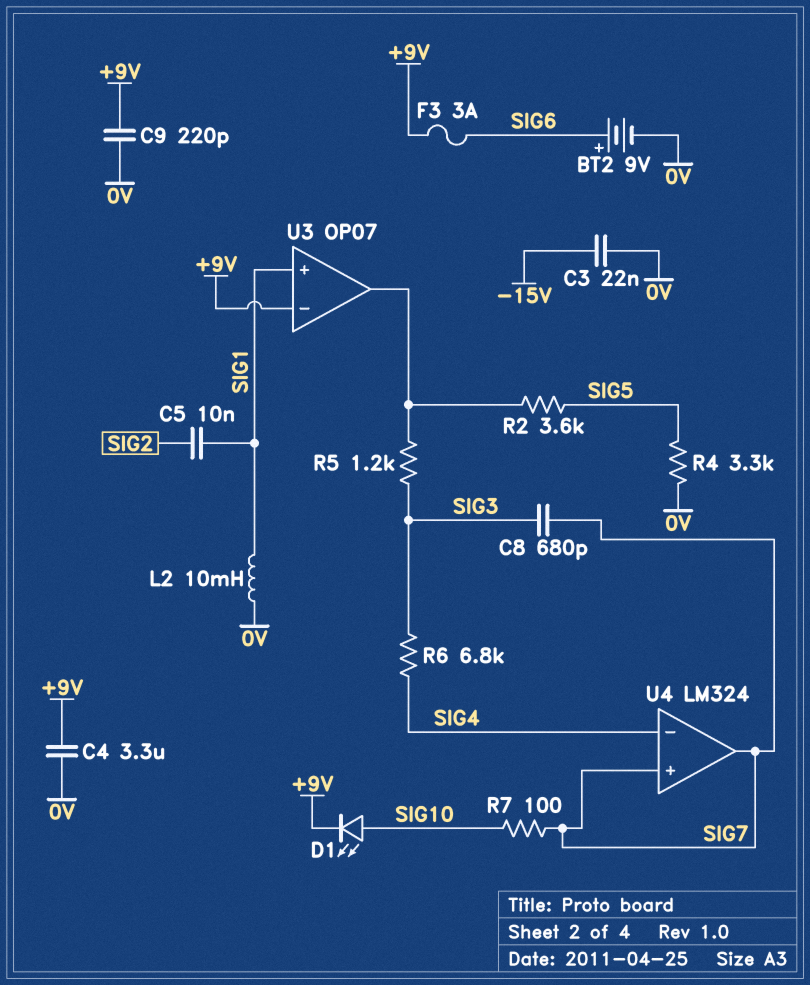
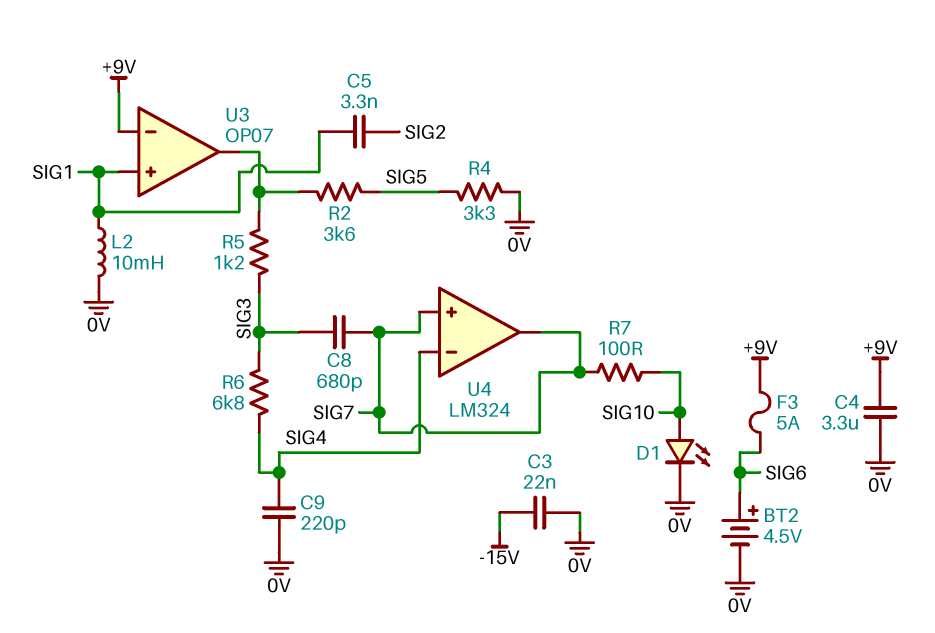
BT2: 9V (plus SIG6, minus 0V) -> 4.5V (plus SIG6, minus 0V)
C5: 10nF (SIG1, SIG2) -> 3.3nF (SIG1, SIG2)
C9: 220pF (+9V, 0V) -> 220pF (0V, SIG4)
D1: LED (A SIG10, K +9V) -> LED (A SIG10, K 0V)
F3: 3A (+9V, SIG6) -> 5A (+9V, SIG6)

